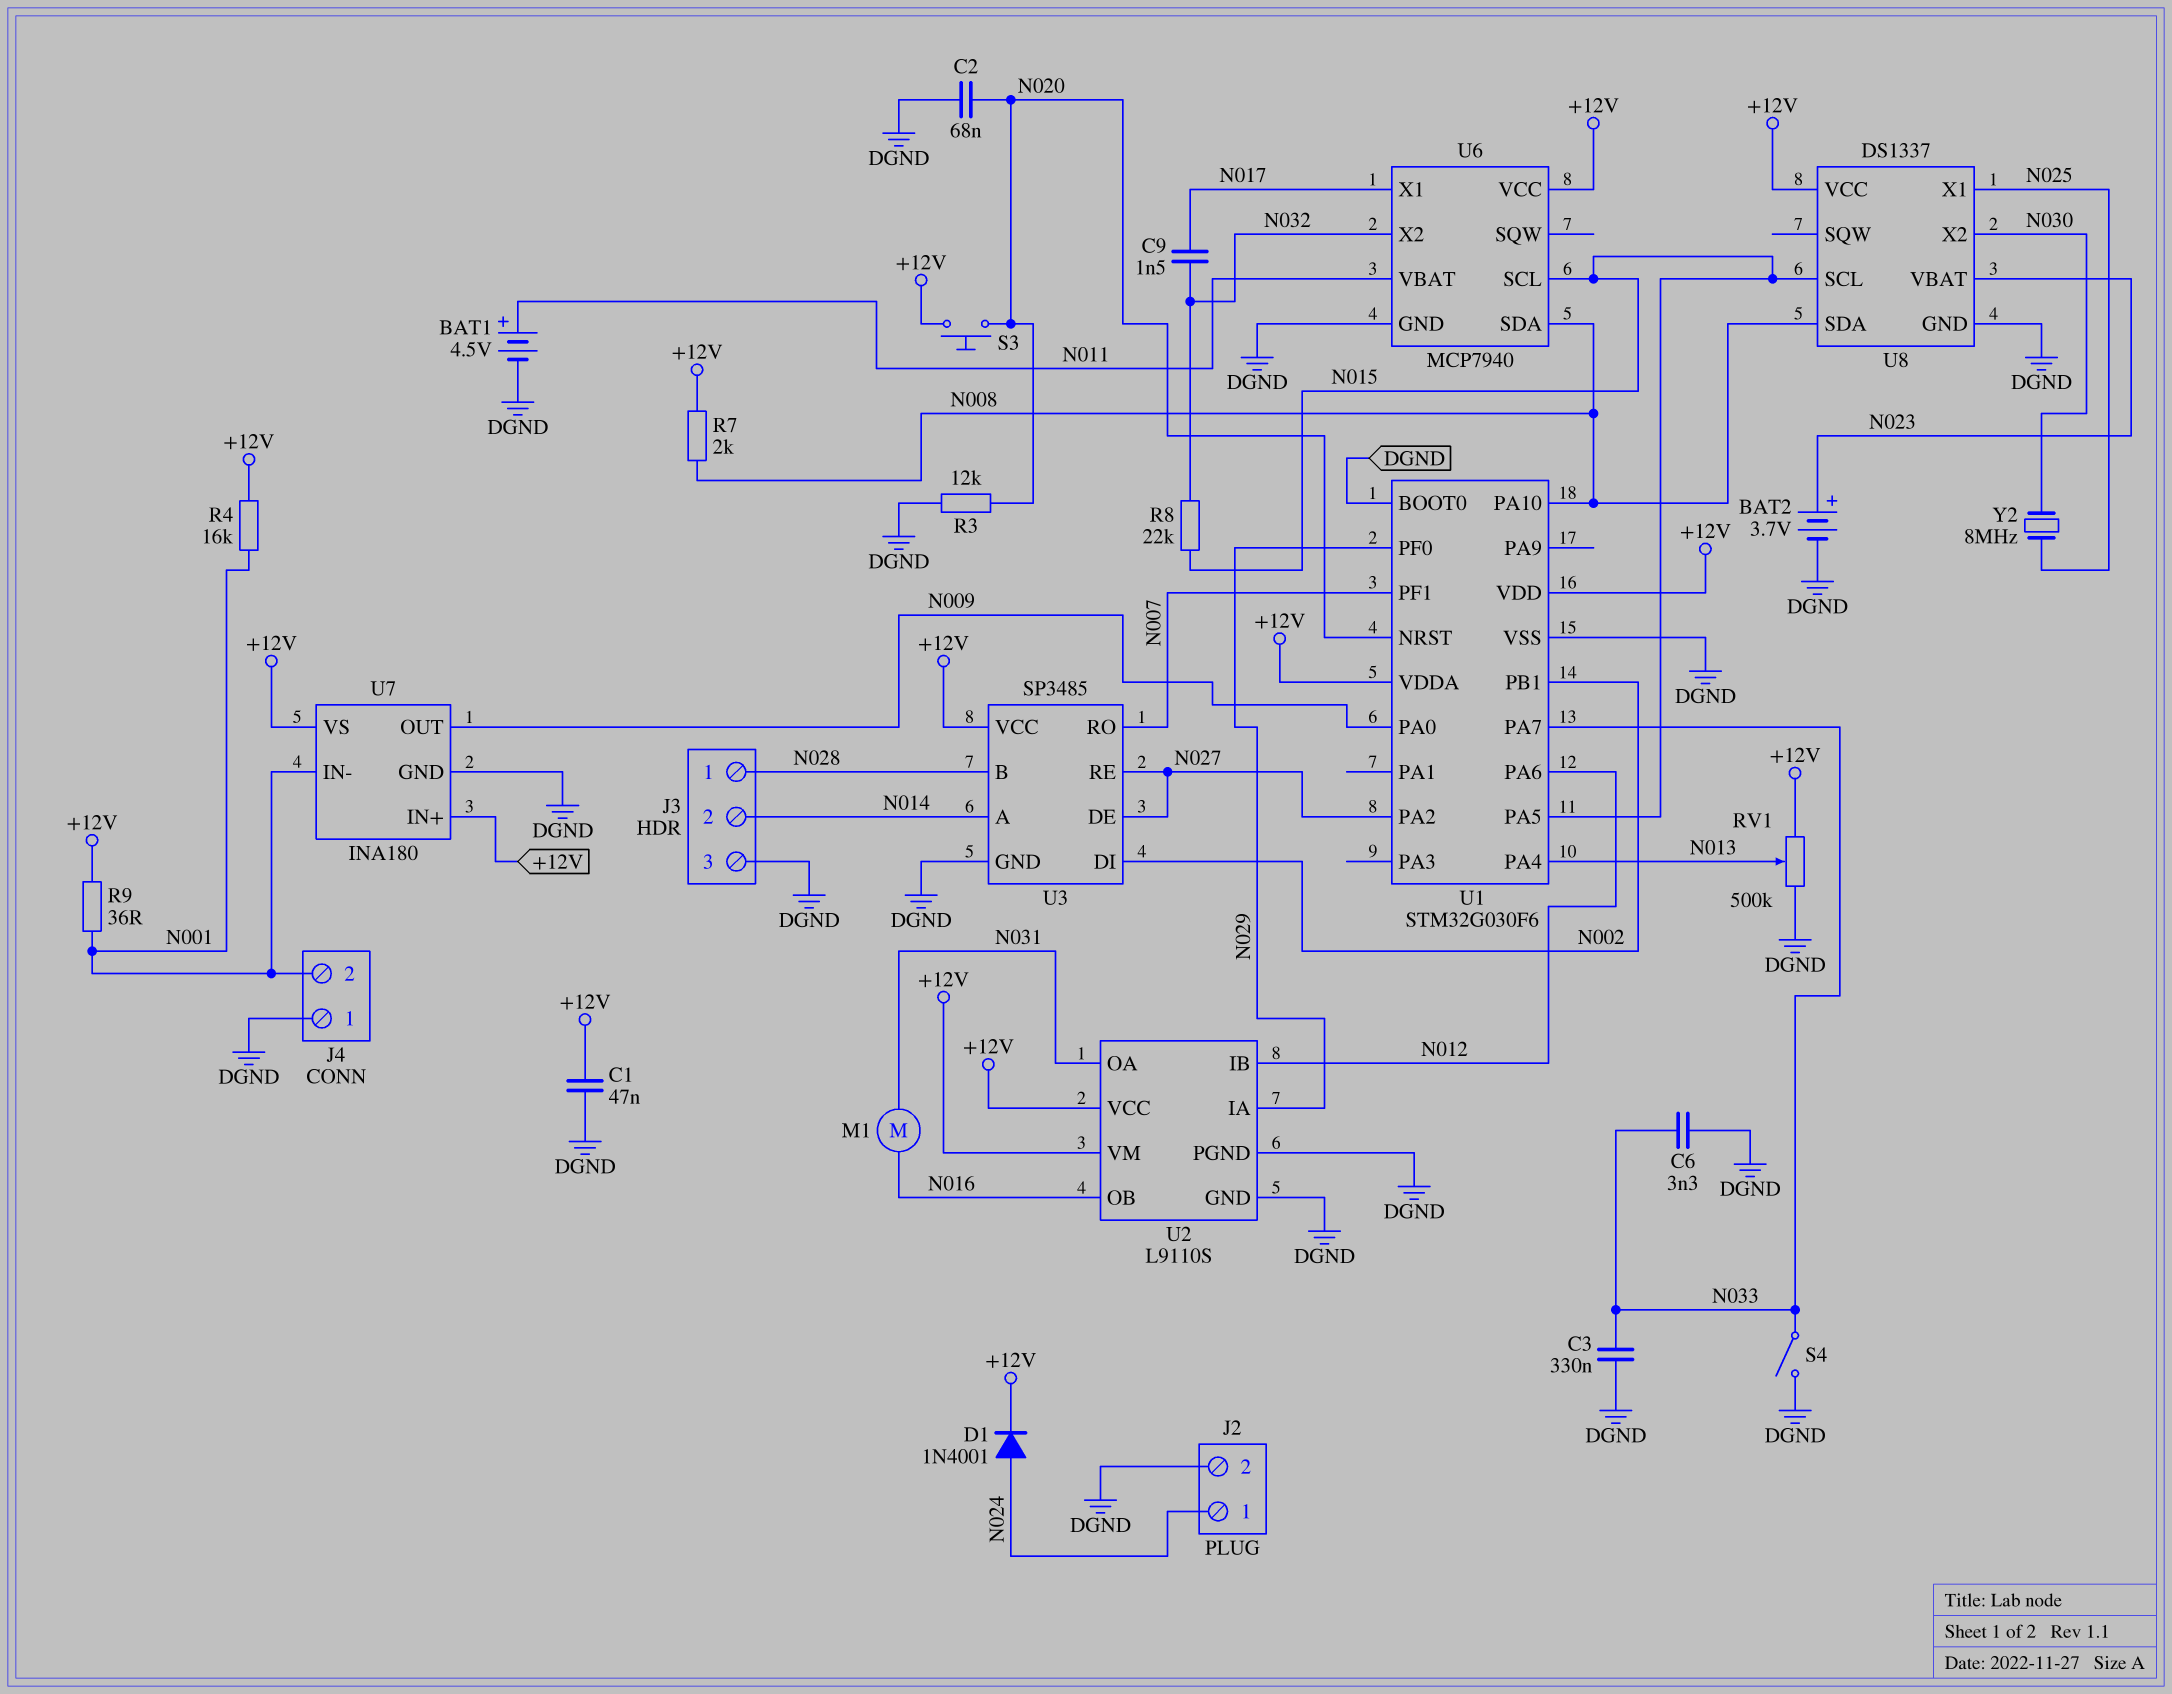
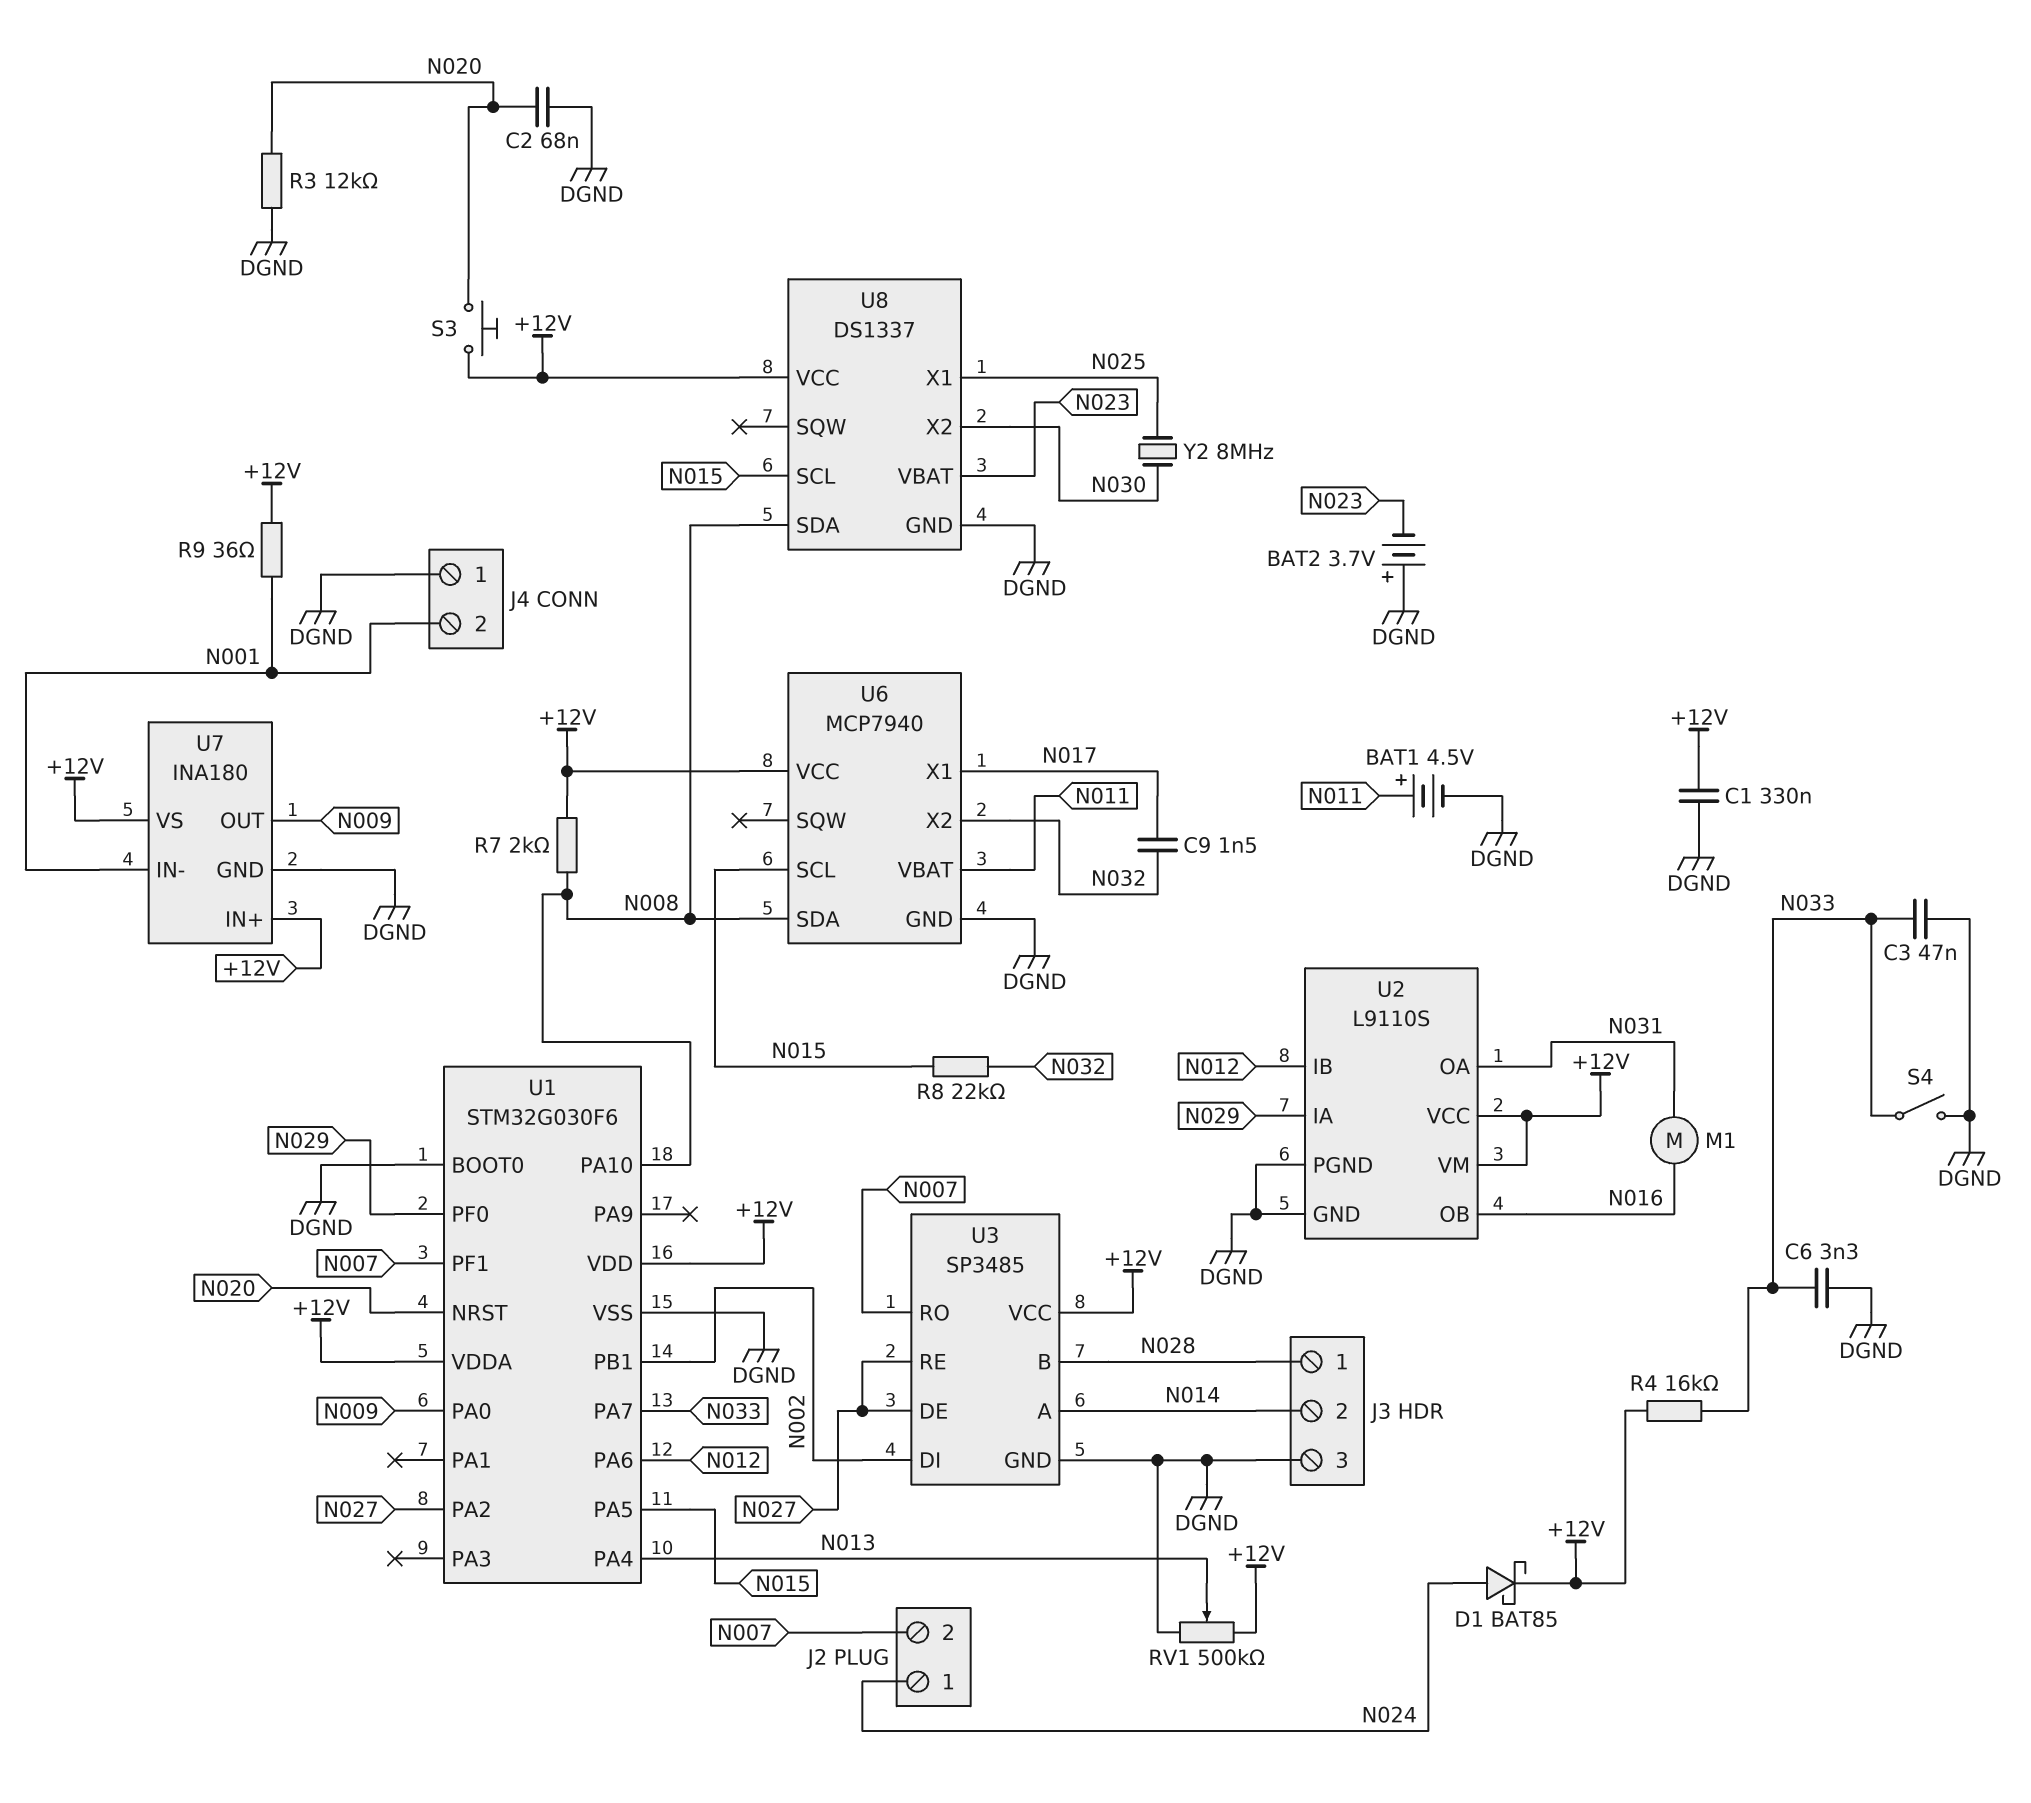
BAT2: 3.7V (plus N023, minus DGND) -> 3.7V (plus DGND, minus N023)
C1: 47nF (+12V, DGND) -> 330nF (+12V, DGND)
C3: 330nF (DGND, N033) -> 47nF (DGND, N033)
D1: diode 1N4001 (A N024, K +12V) -> schottky BAT85 (A N024, K +12V)
J2 pin 2: DGND -> N007
R4: 16k (+12V, N001) -> 16k (+12V, N033)

